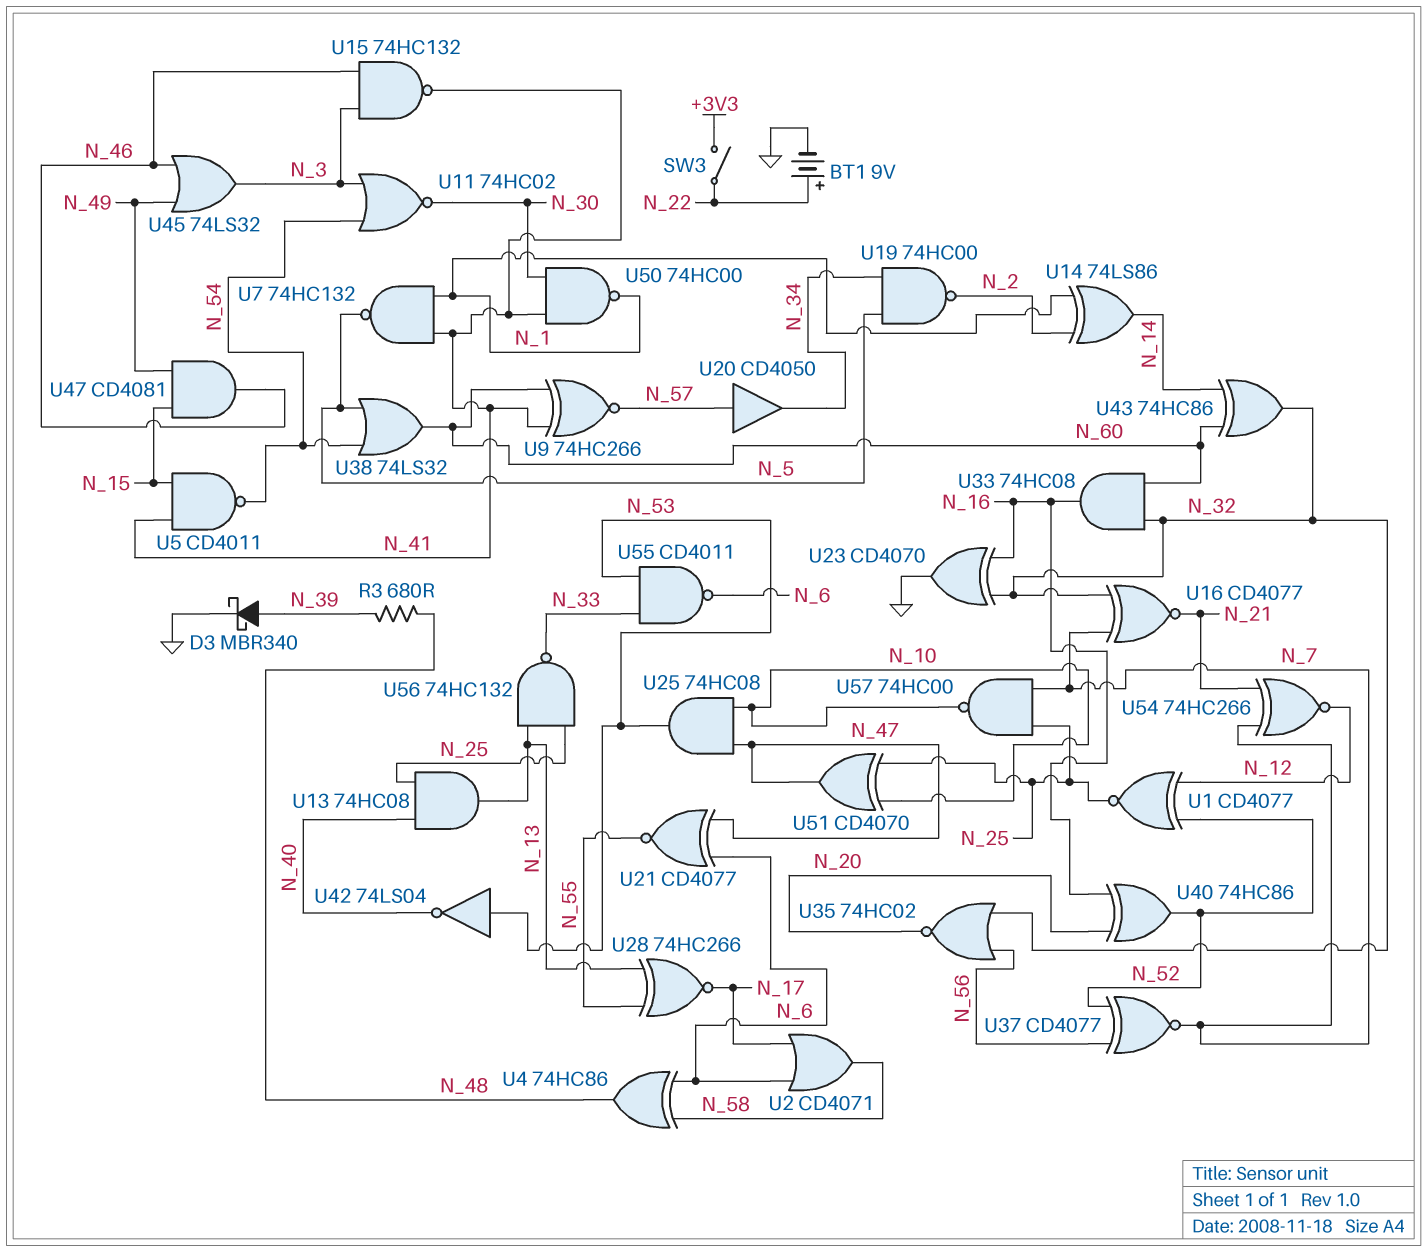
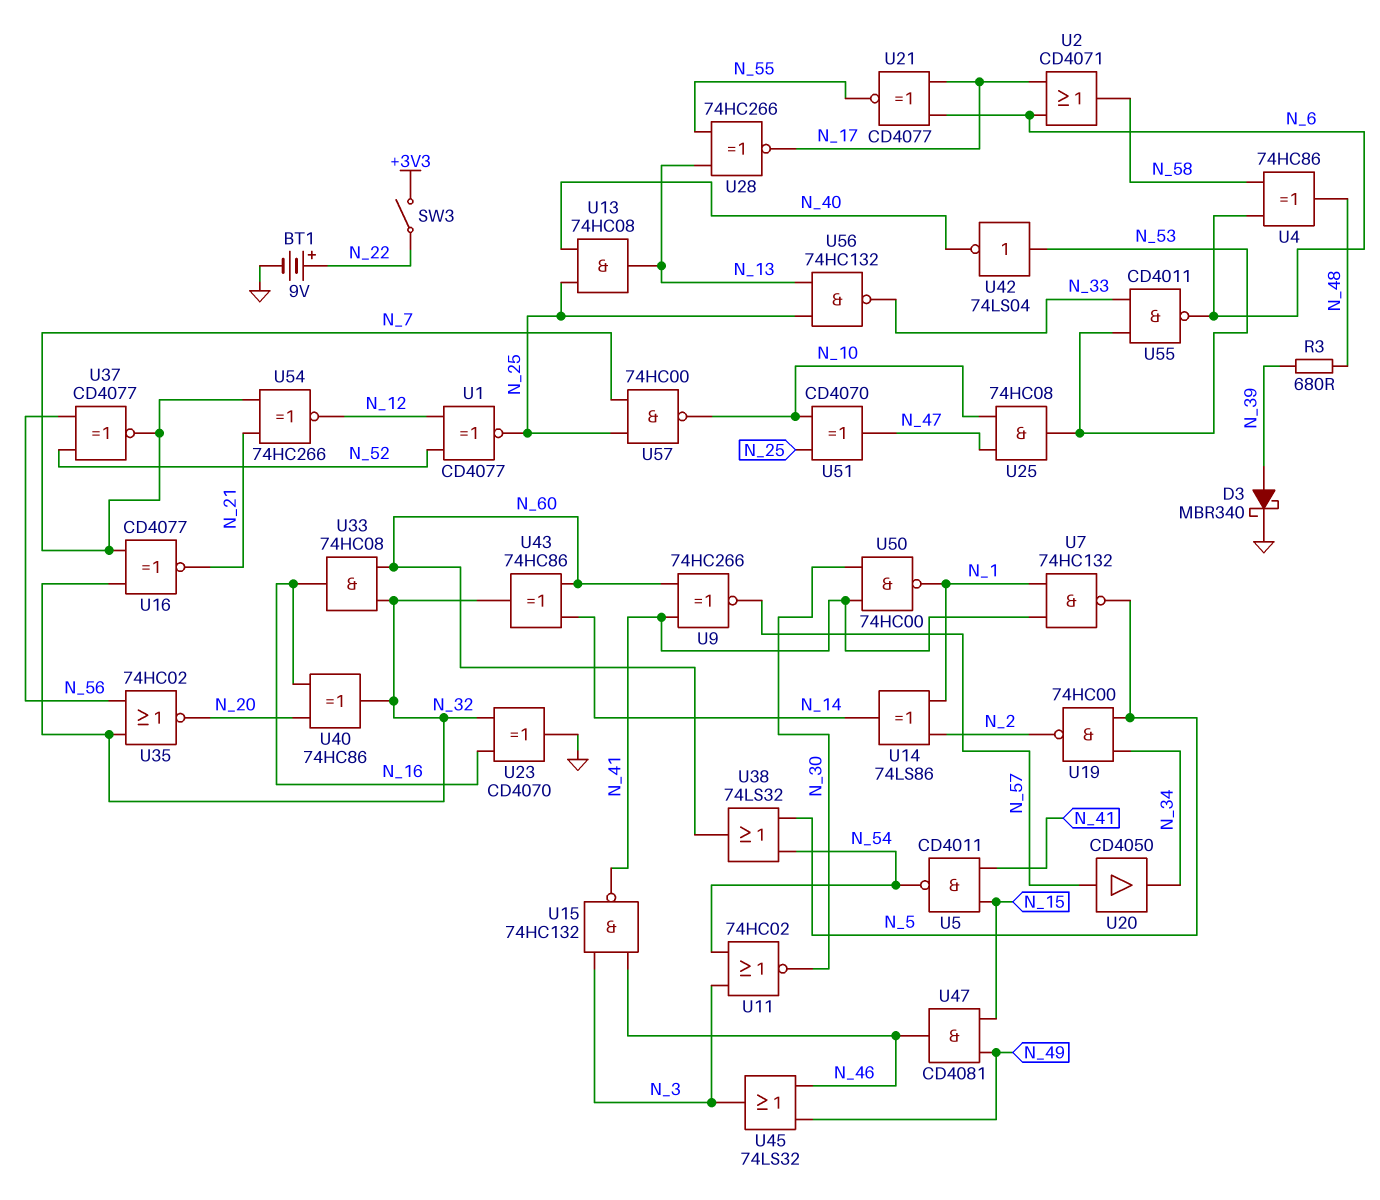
U21: XNOR CD4077 (in N_6, in N_47, out N_55) -> XNOR CD4077 (in N_6, in N_17, out N_55)
U40: XOR 74HC86 (in N_16, in N_20, out N_52) -> XOR 74HC86 (in N_16, in N_20, out N_32)

